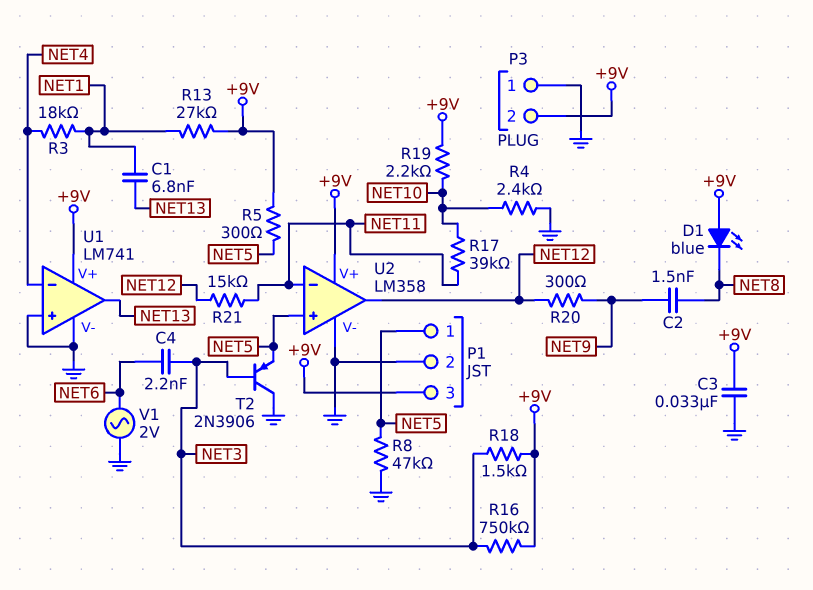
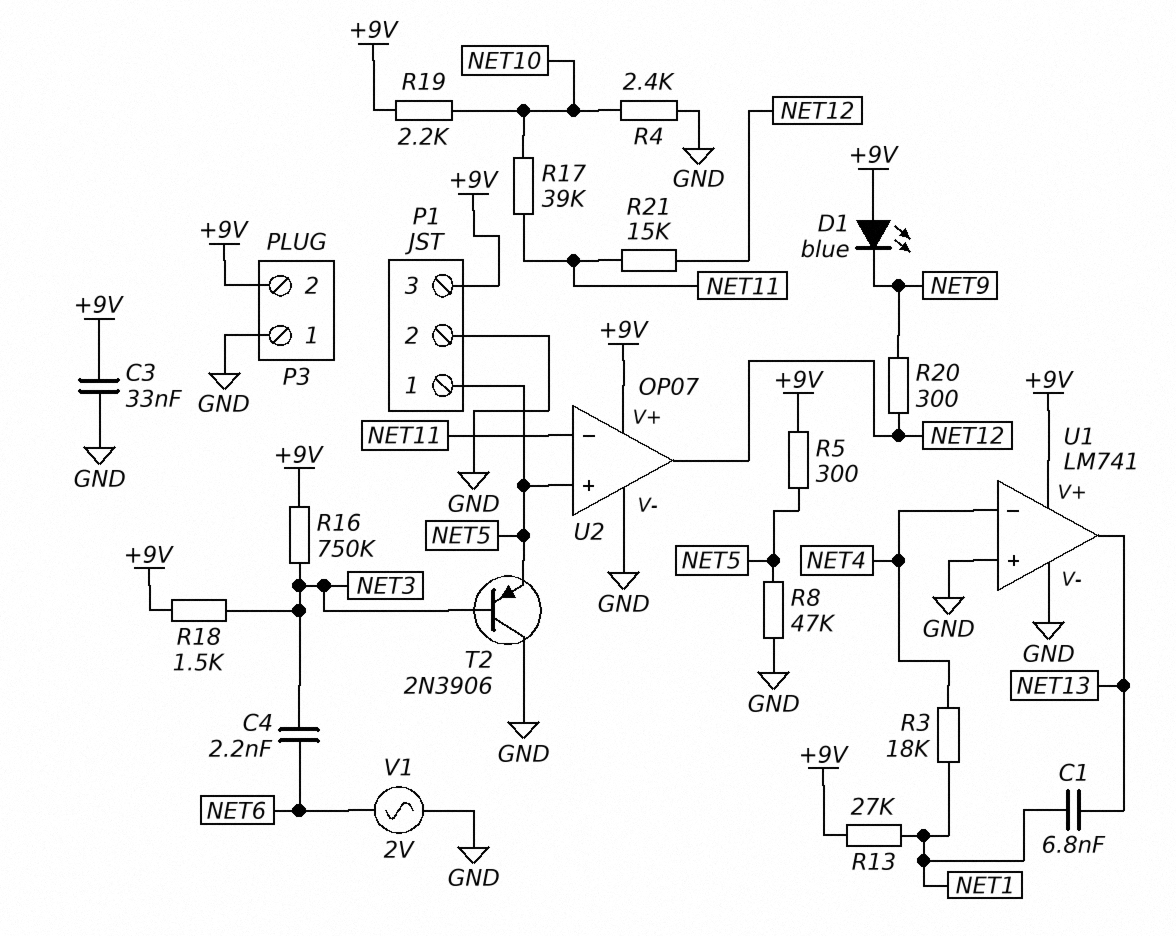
C2: 1.5nF (NET8, NET9) -> none
D1: LED blue (A +9V, K NET8) -> LED blue (A +9V, K NET9)
U2: LM358 -> OP07

